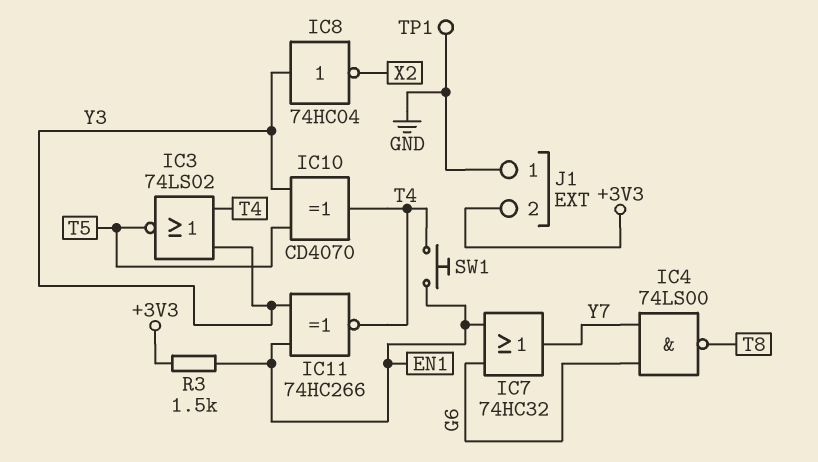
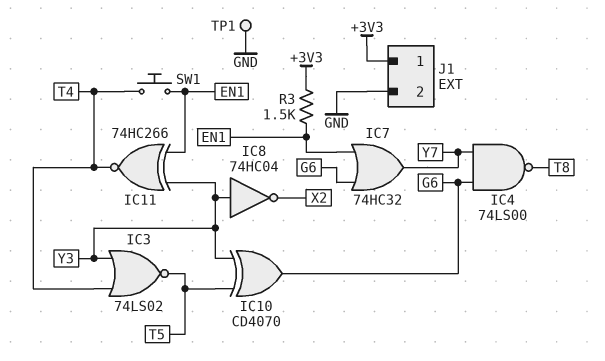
IC10: XOR CD4070 (in T5, in Y3, out T4) -> XOR CD4070 (in T5, in Y3, out G6)
J1 pin 1: GND -> +3V3
J1 pin 2: +3V3 -> GND

